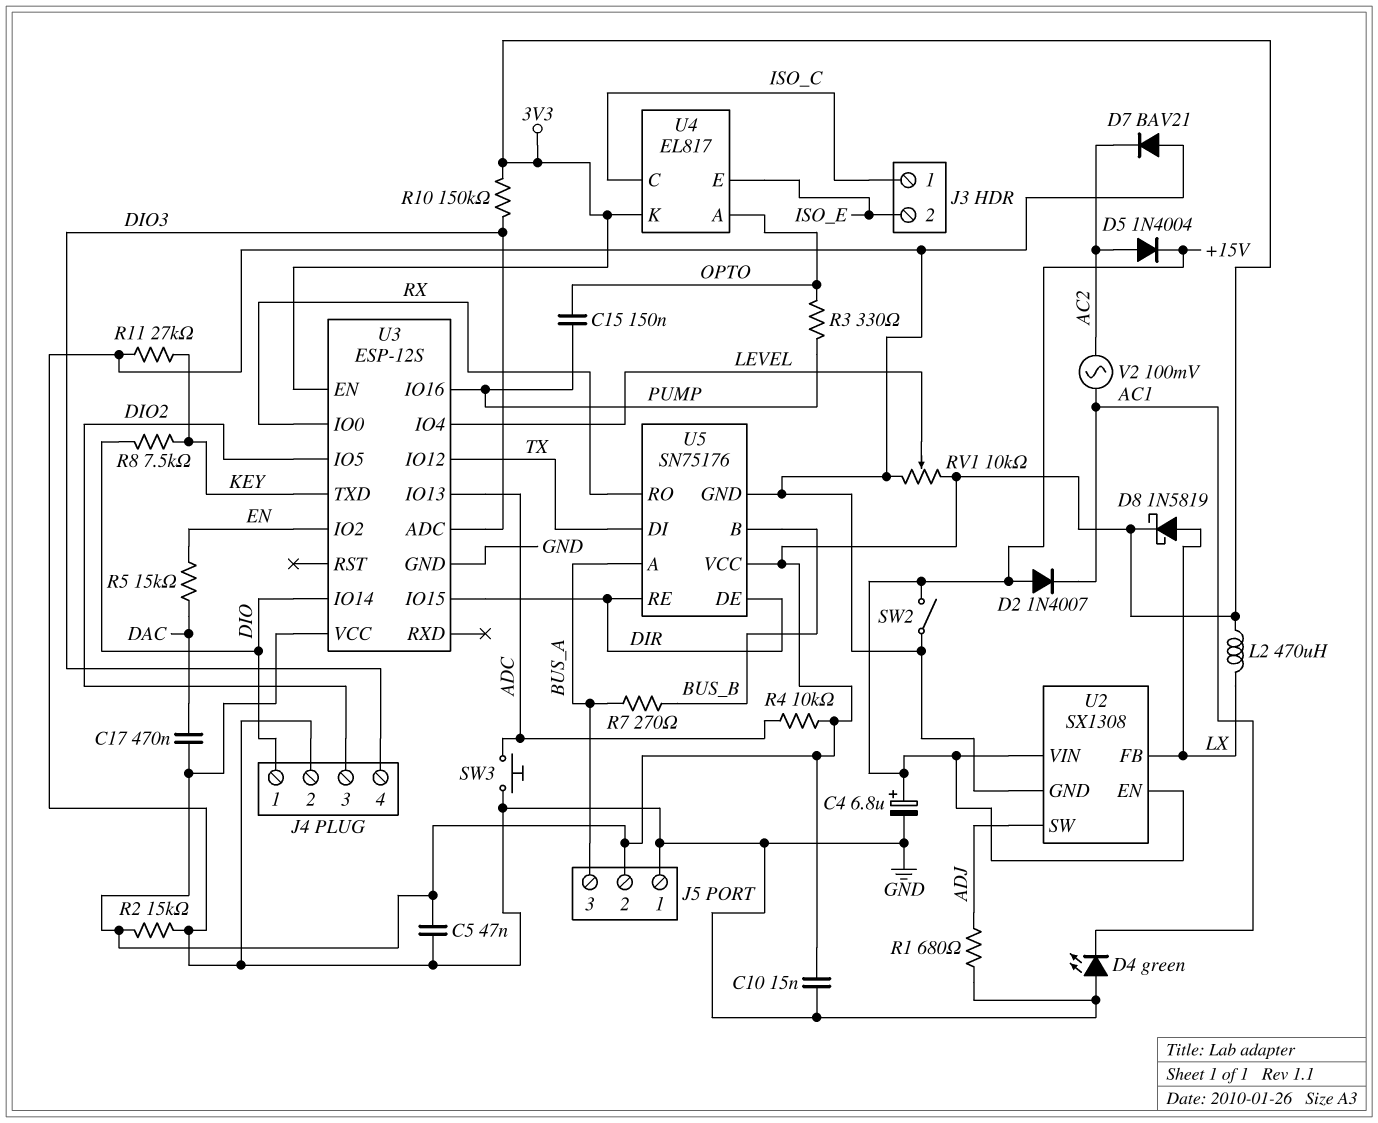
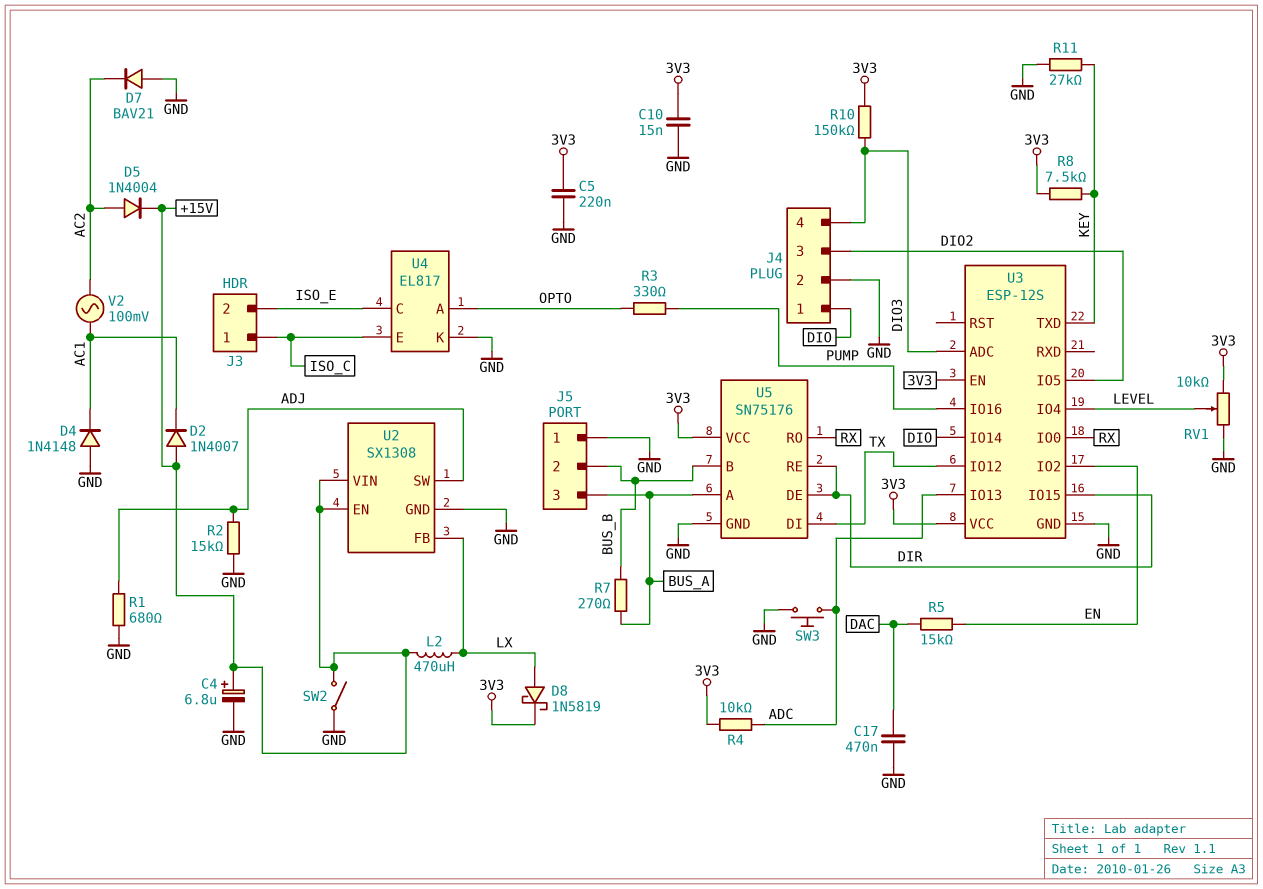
C5: 47nF (3V3, GND) -> 220nF (3V3, GND)
C15: 150nF (OPTO, PUMP) -> none
C17: 470nF (3V3, DAC) -> 470nF (DAC, GND)
D4: LED green (A GND, K AC1) -> diode 1N4148 (A GND, K AC1)
J5 pin 2: 3V3 -> BUS_B
L2: 470uH (3V3, LX) -> 470uH (+15V, LX)
R2: 15k (3V3, GND) -> 15k (ADJ, GND)
R8: 7.5k (DIO, KEY) -> 7.5k (3V3, KEY)
U4 pin C: ISO_C -> ISO_E
U4 pin E: ISO_E -> ISO_C
U4 pin K: 3V3 -> GND

